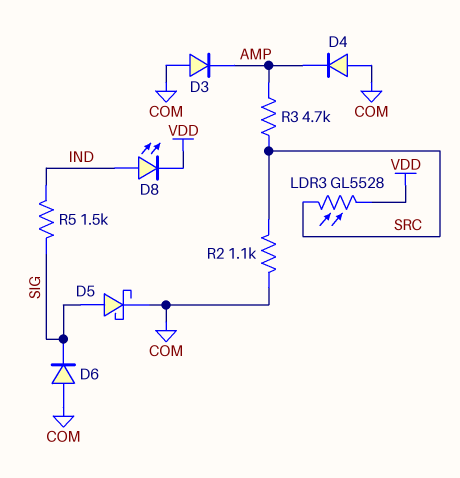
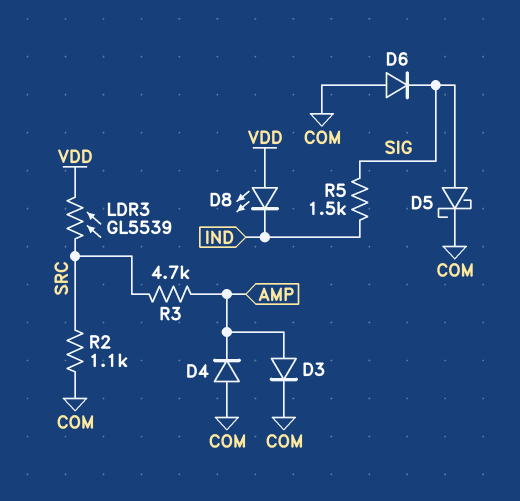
D3: diode (A COM, K AMP) -> diode (A AMP, K COM)
D8: LED (A IND, K VDD) -> LED (A VDD, K IND)
LDR3: GL5528 (SRC, VDD) -> GL5539 (SRC, VDD)

